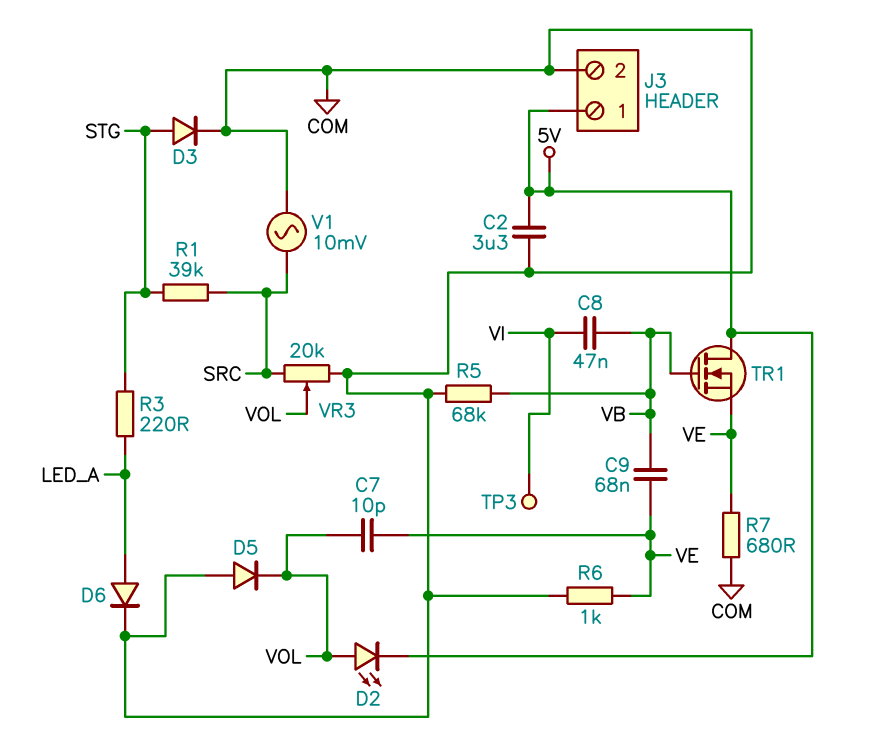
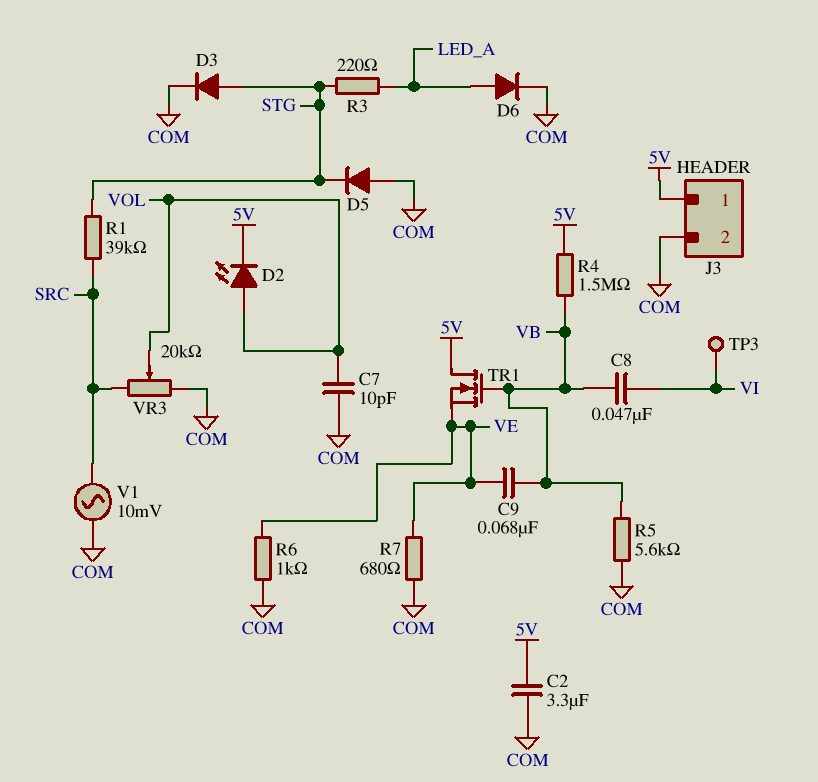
C7: 10pF (VE, VOL) -> 10pF (COM, VOL)
D5: diode (A COM, K VOL) -> diode (A COM, K STG)
R4: none -> 1.5M (5V, VB)
R5: 68k (COM, VB) -> 5.6k (COM, VB)

